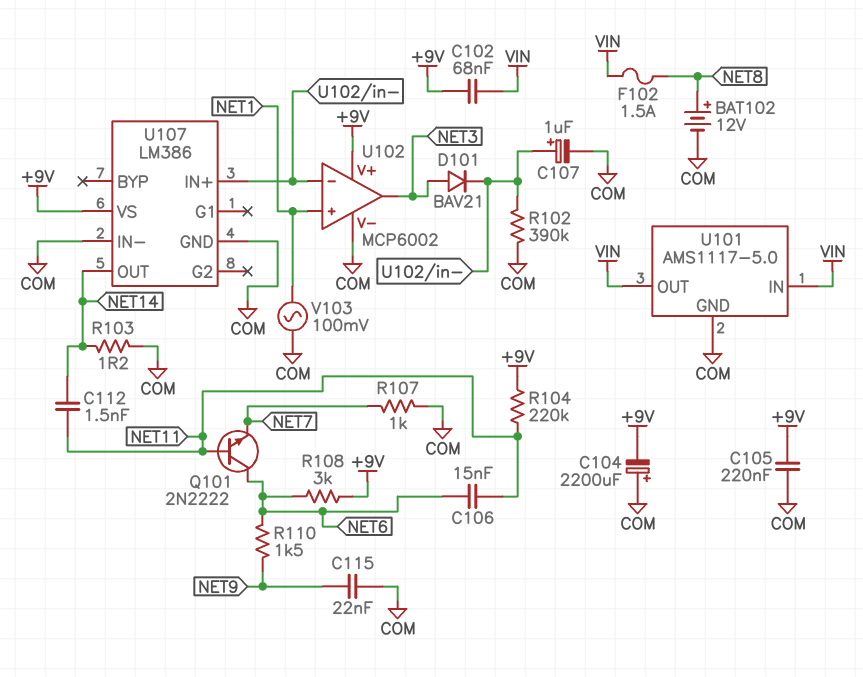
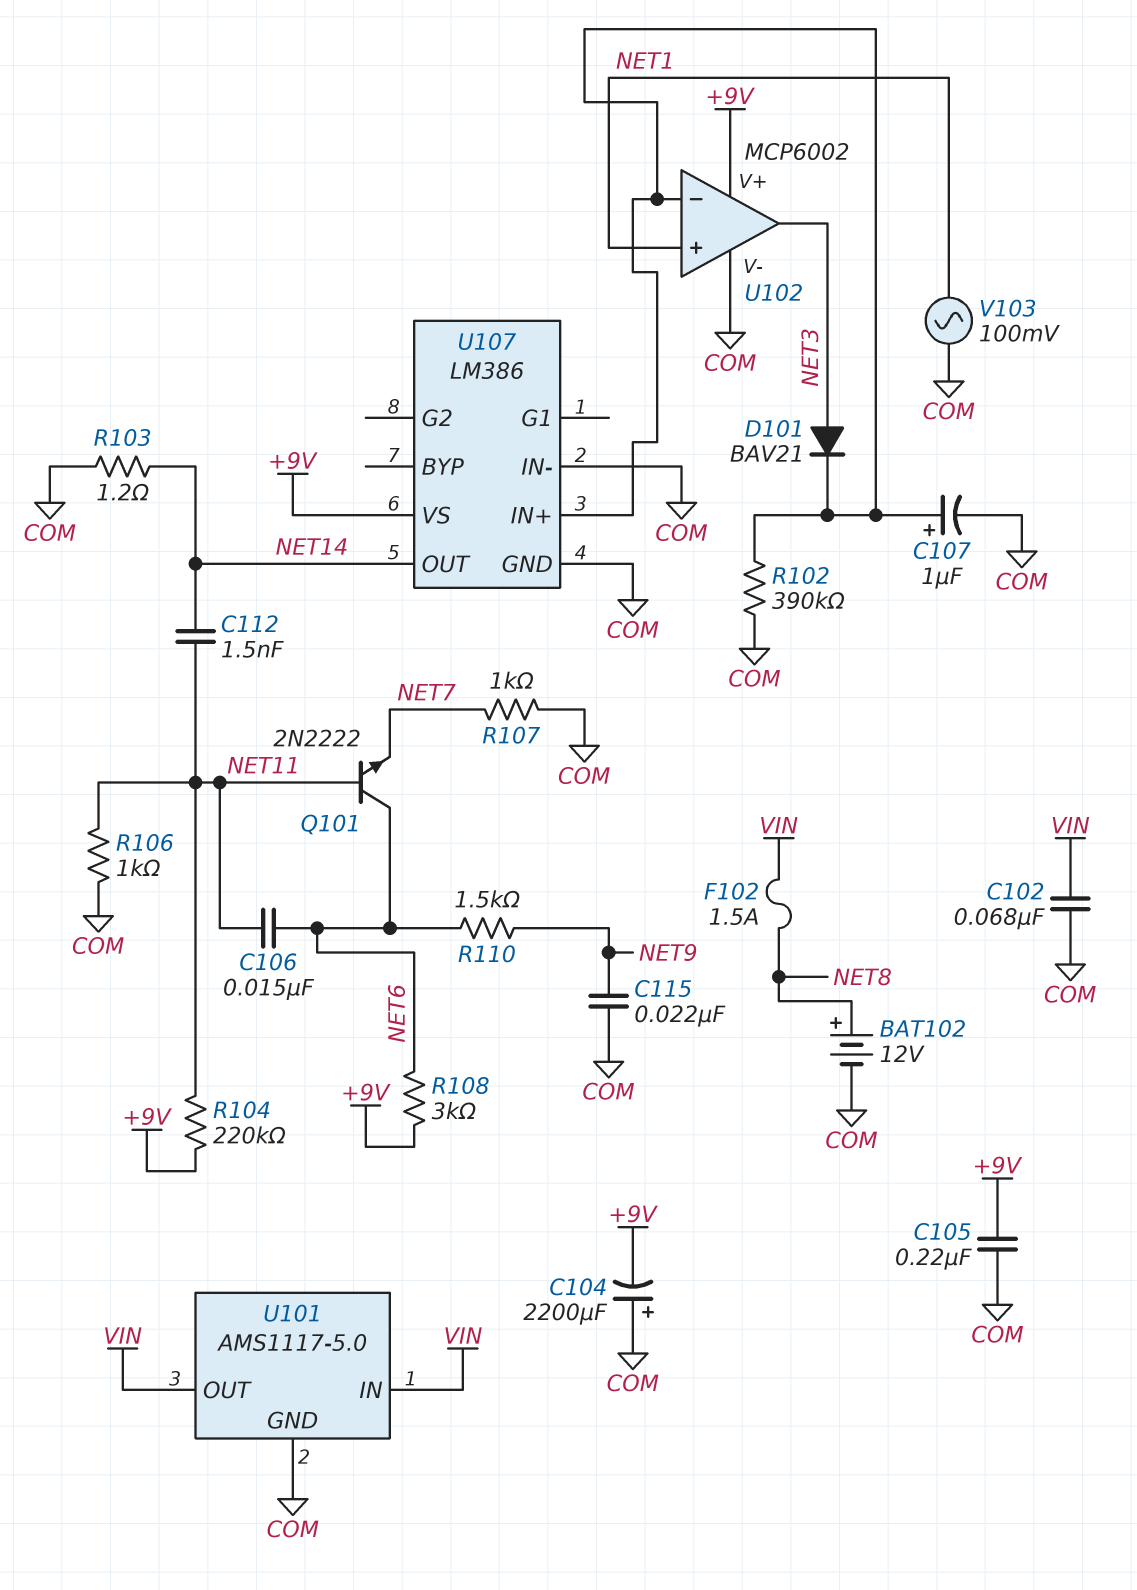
C102: 68nF (+9V, VIN) -> 68nF (COM, VIN)
R106: none -> 1k (COM, NET11)

